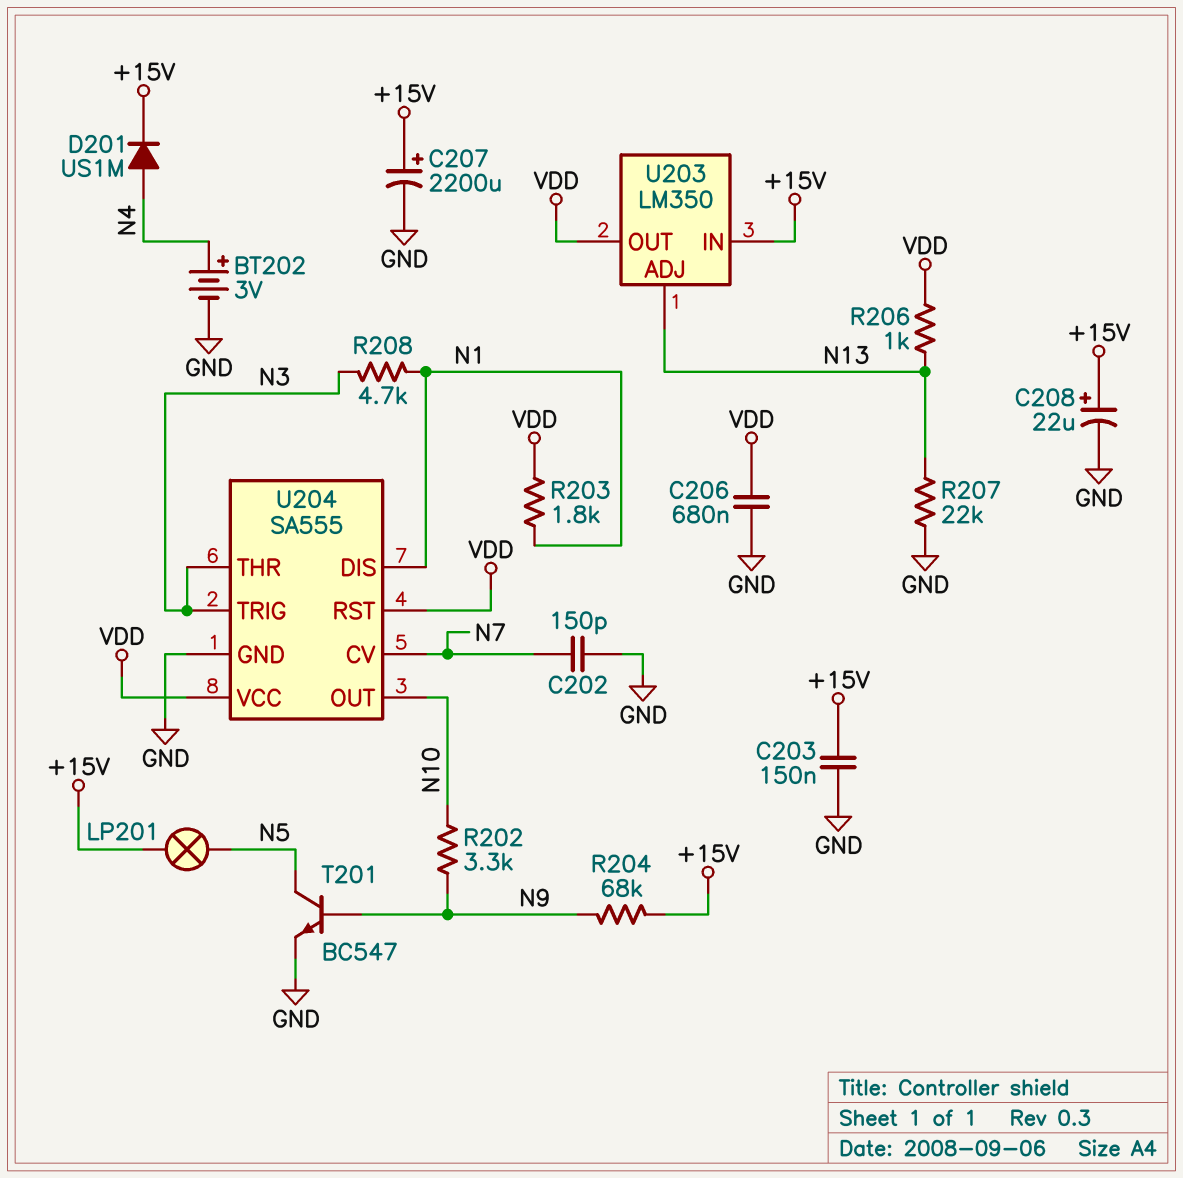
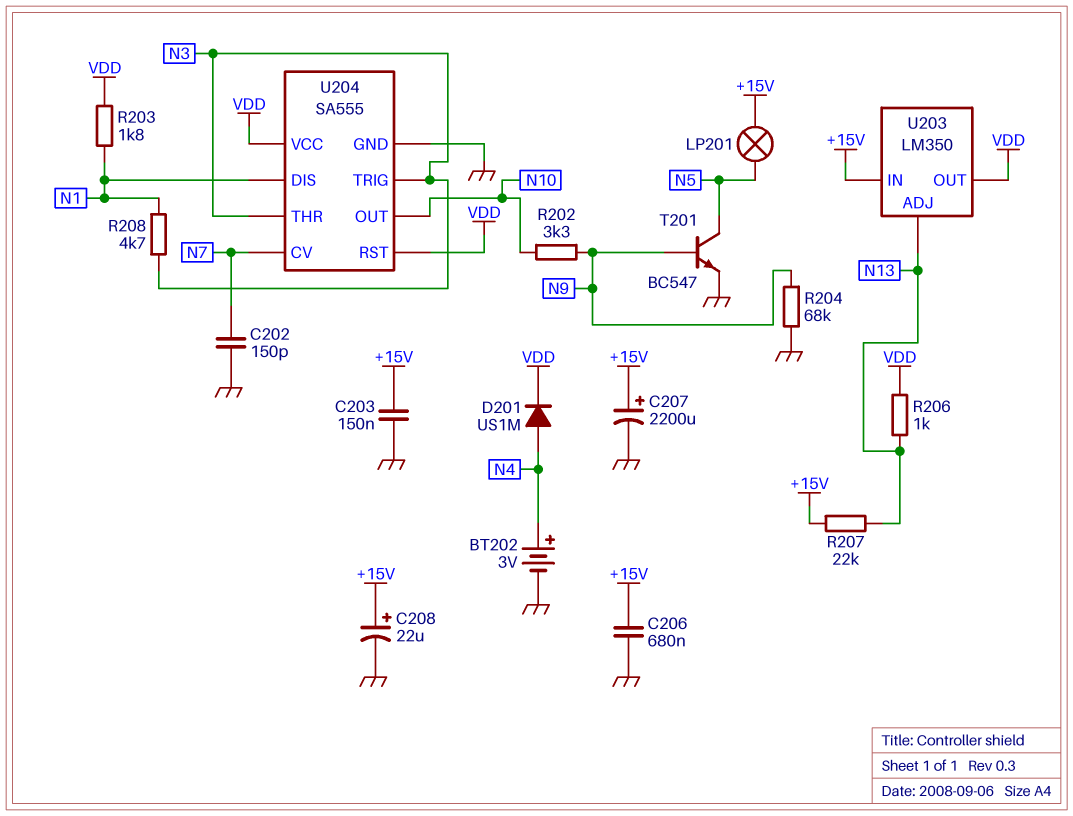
C206: 680nF (GND, VDD) -> 680nF (+15V, GND)
D201: diode US1M (A N4, K +15V) -> diode US1M (A N4, K VDD)
R204: 68k (+15V, N9) -> 68k (GND, N9)
R207: 22k (GND, N13) -> 22k (+15V, N13)

